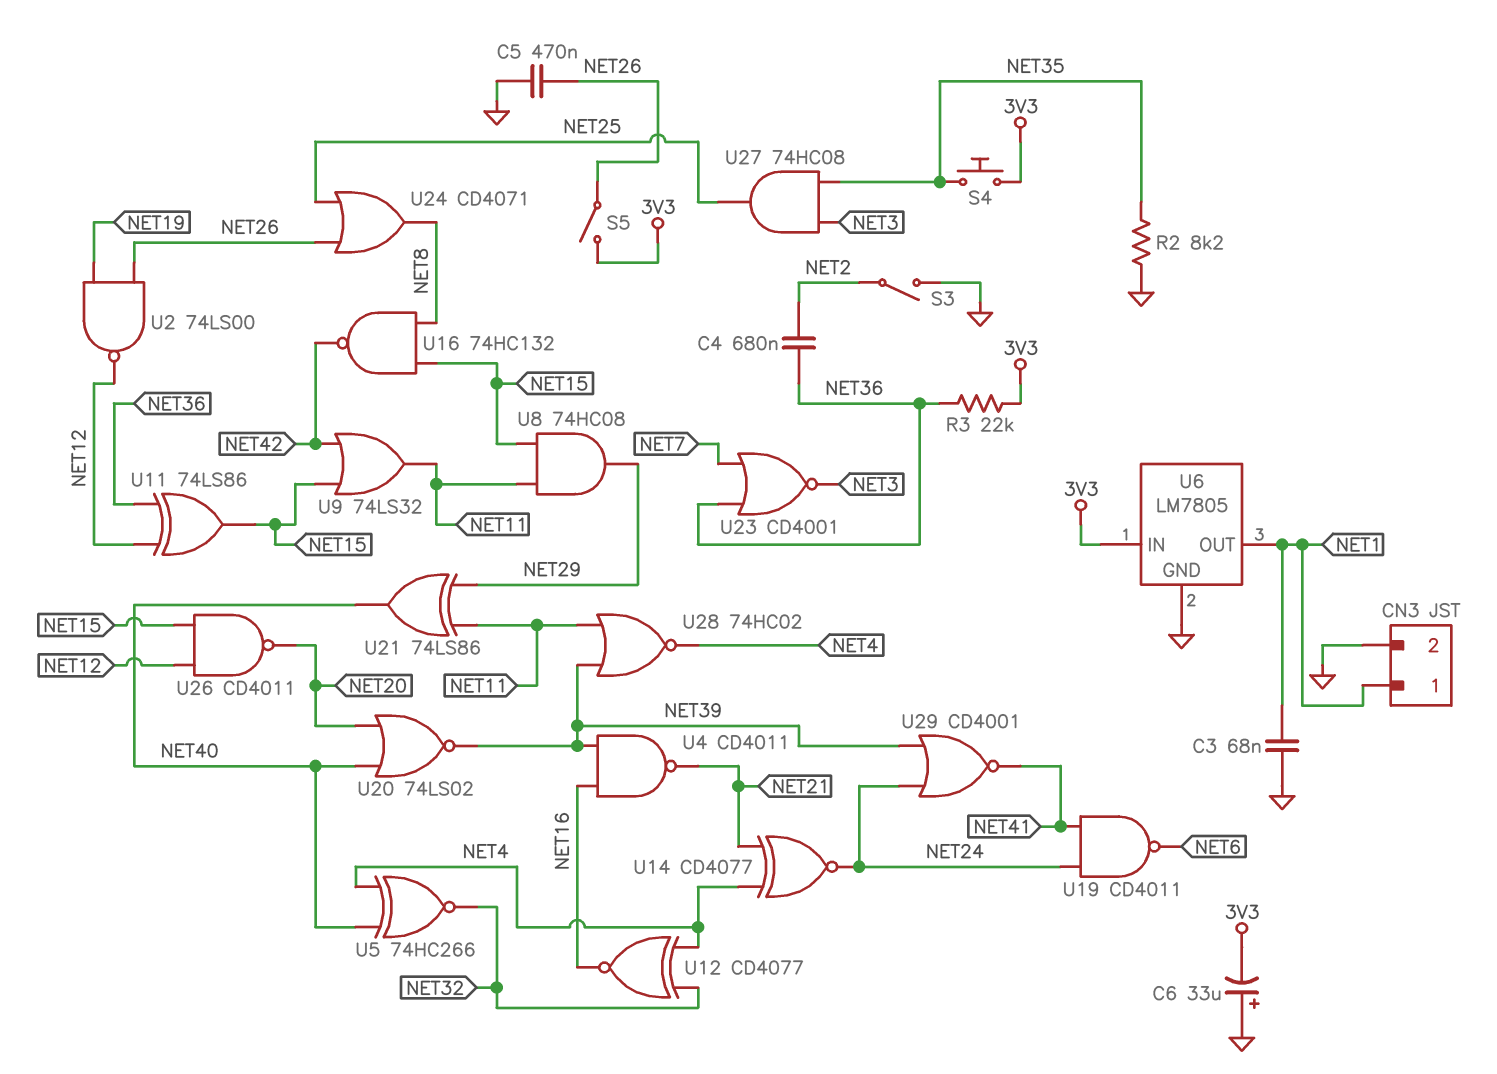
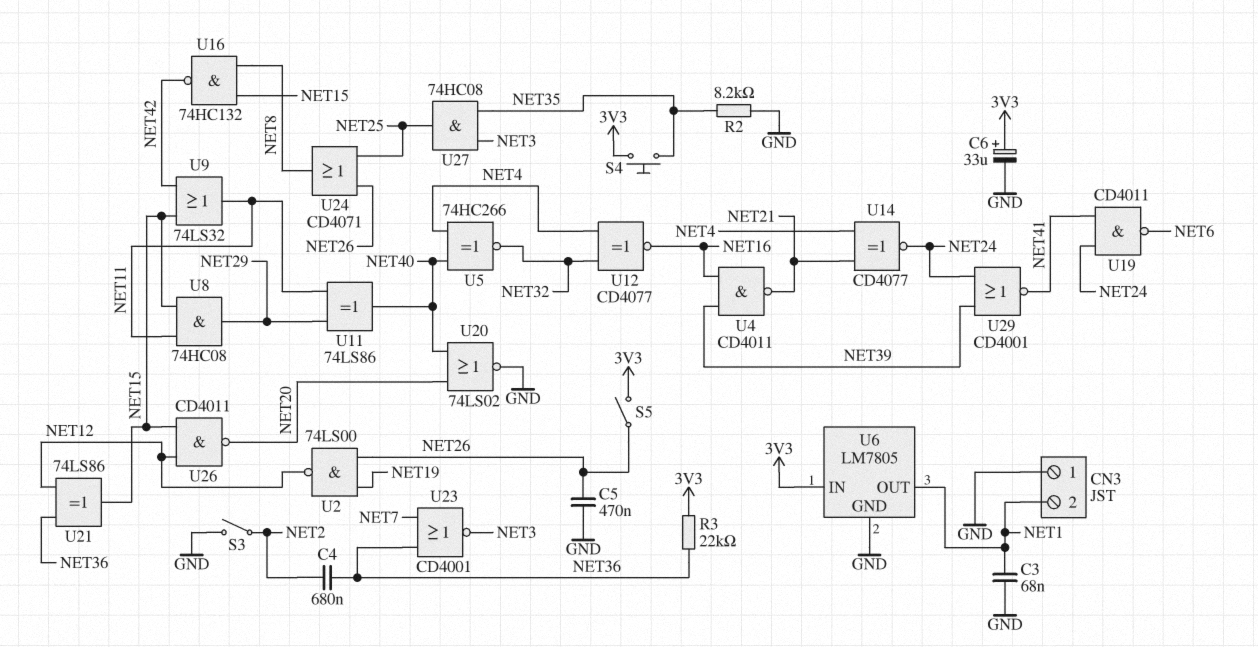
C6: 33uF (plus GND, minus 3V3) -> 33uF (plus 3V3, minus GND)
CN3 pin 1: NET1 -> GND
CN3 pin 2: GND -> NET1
U11: XOR 74LS86 (in NET12, in NET36, out NET15) -> XOR 74LS86 (in NET11, in NET29, out NET40)
U20: NOR 74LS02 (in NET20, in NET40, out NET39) -> NOR 74LS02 (in NET20, in NET40, out GND)
U21: XOR 74LS86 (in NET11, in NET29, out NET40) -> XOR 74LS86 (in NET12, in NET36, out NET15)
U28: NOR 74HC02 (in NET11, in NET39, out NET4) -> none

